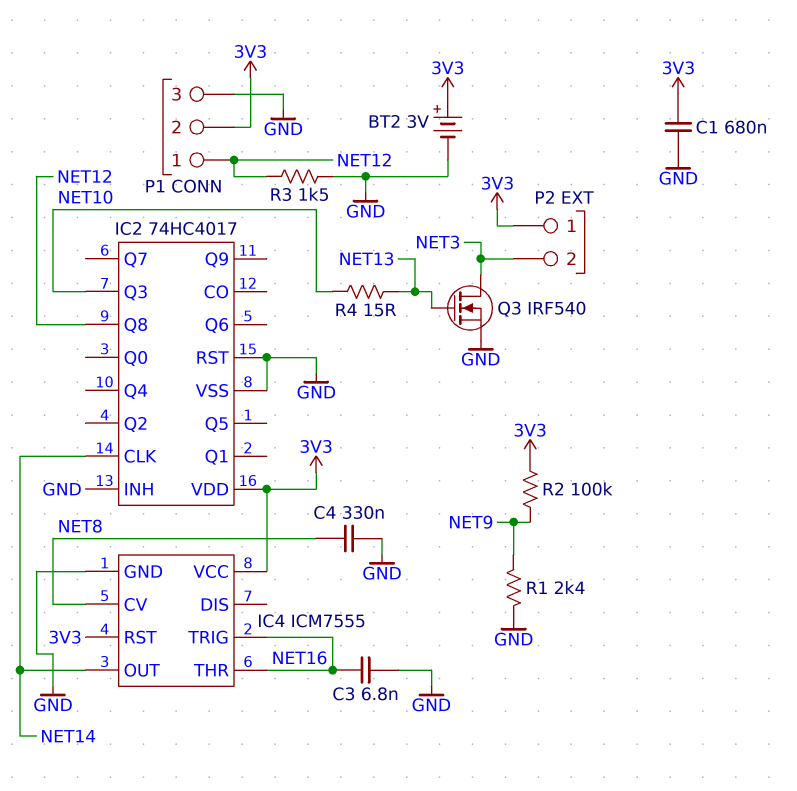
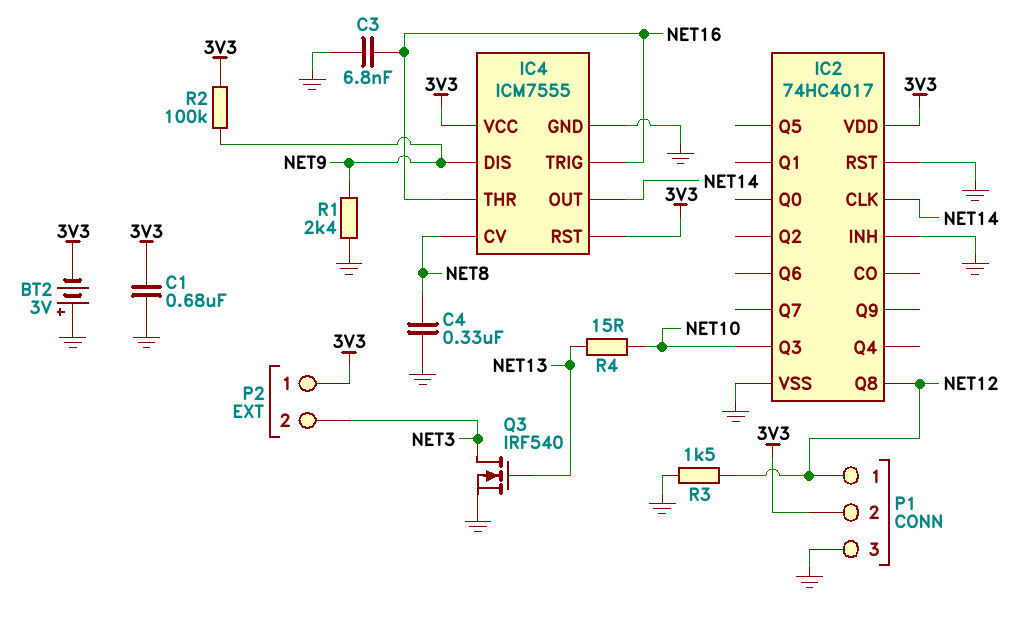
BT2: 3V (plus 3V3, minus GND) -> 3V (plus GND, minus 3V3)
IC4 pin DIS: none -> NET9

